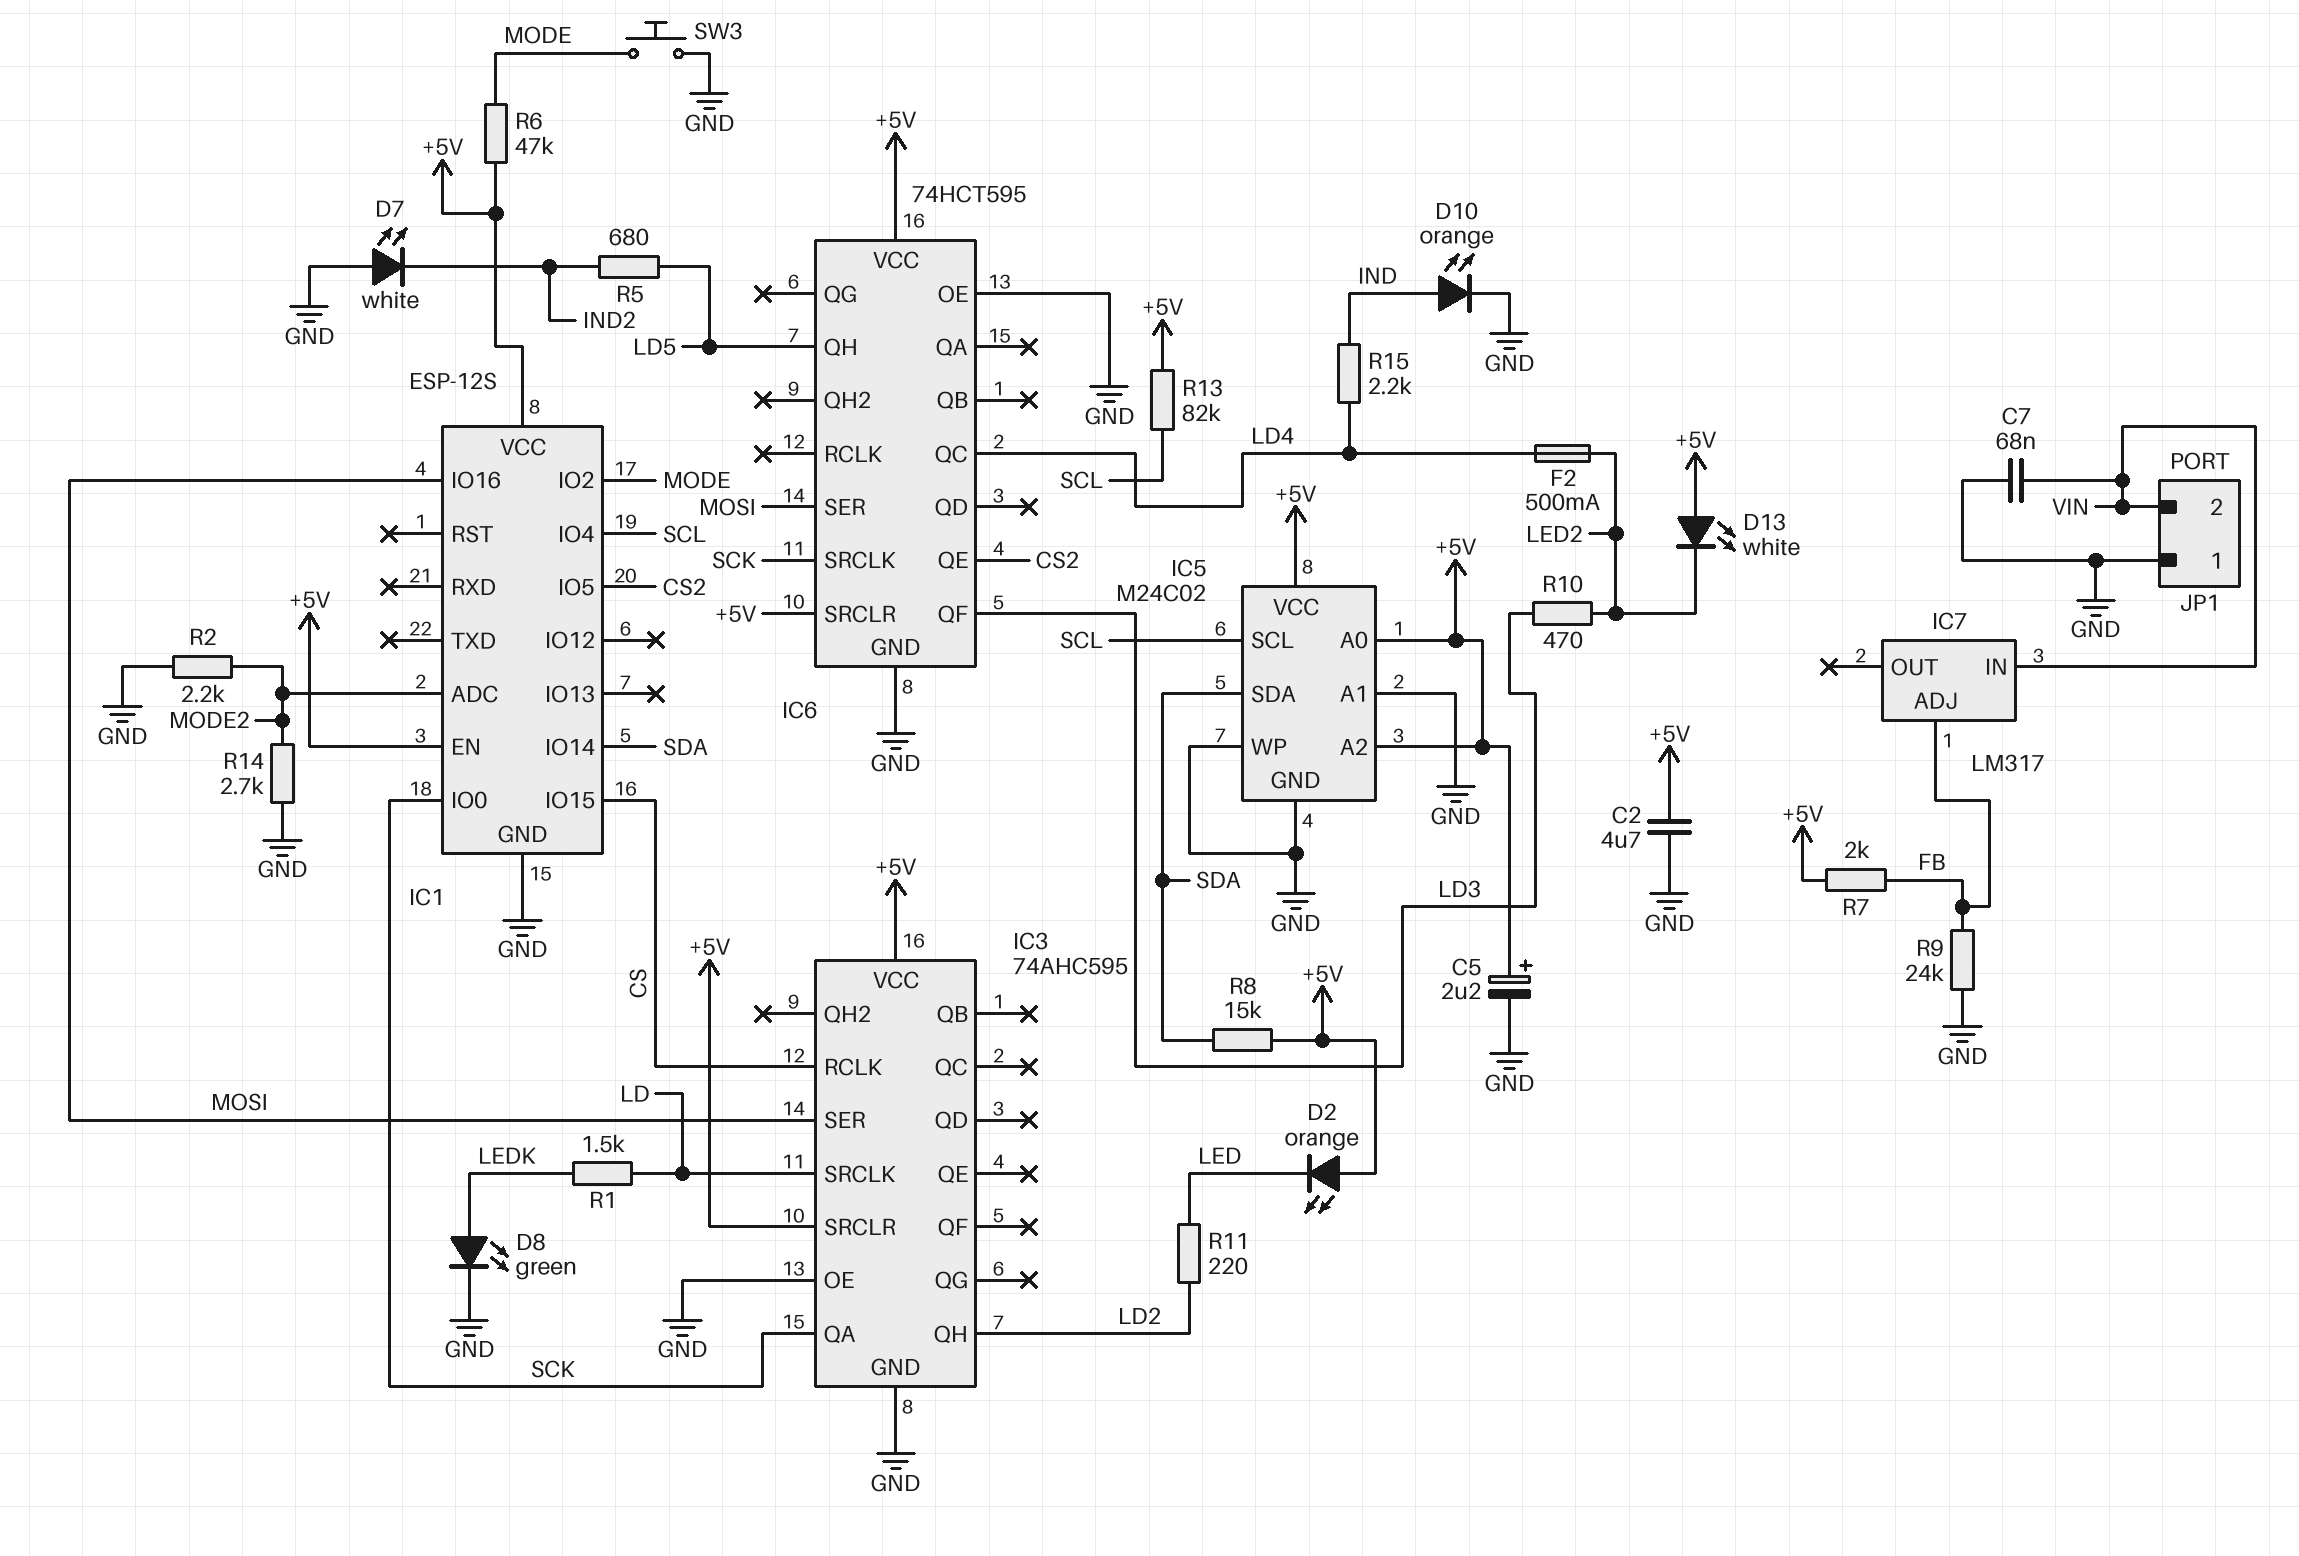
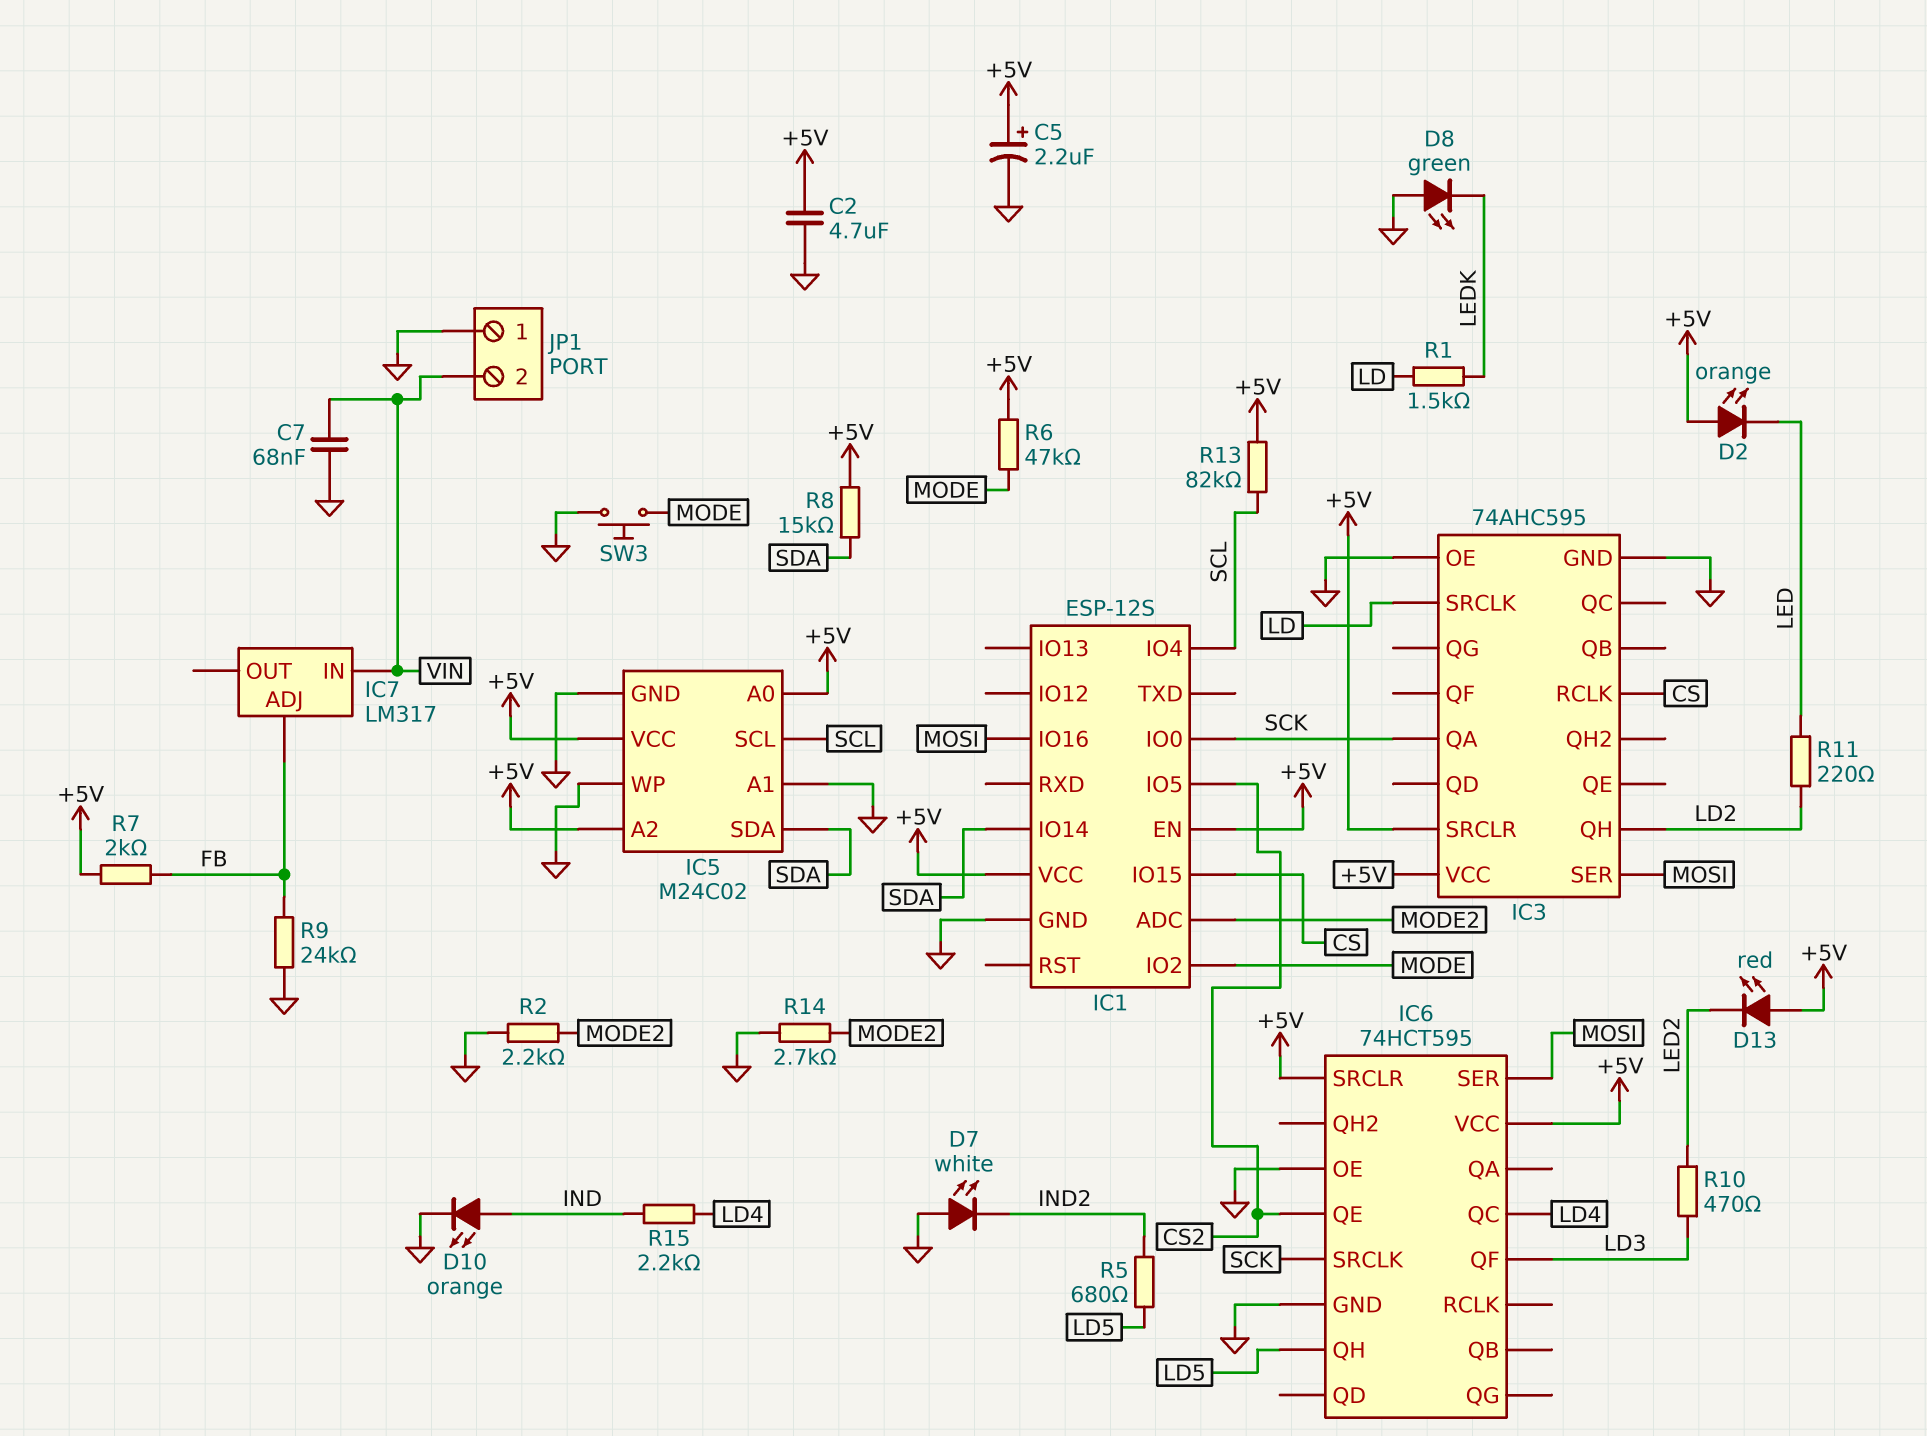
D8: LED green (A LEDK, K GND) -> LED green (A GND, K LEDK)
D13: LED white (A +5V, K LED2) -> LED red (A +5V, K LED2)
F2: 500mA (LD4, LED2) -> none

